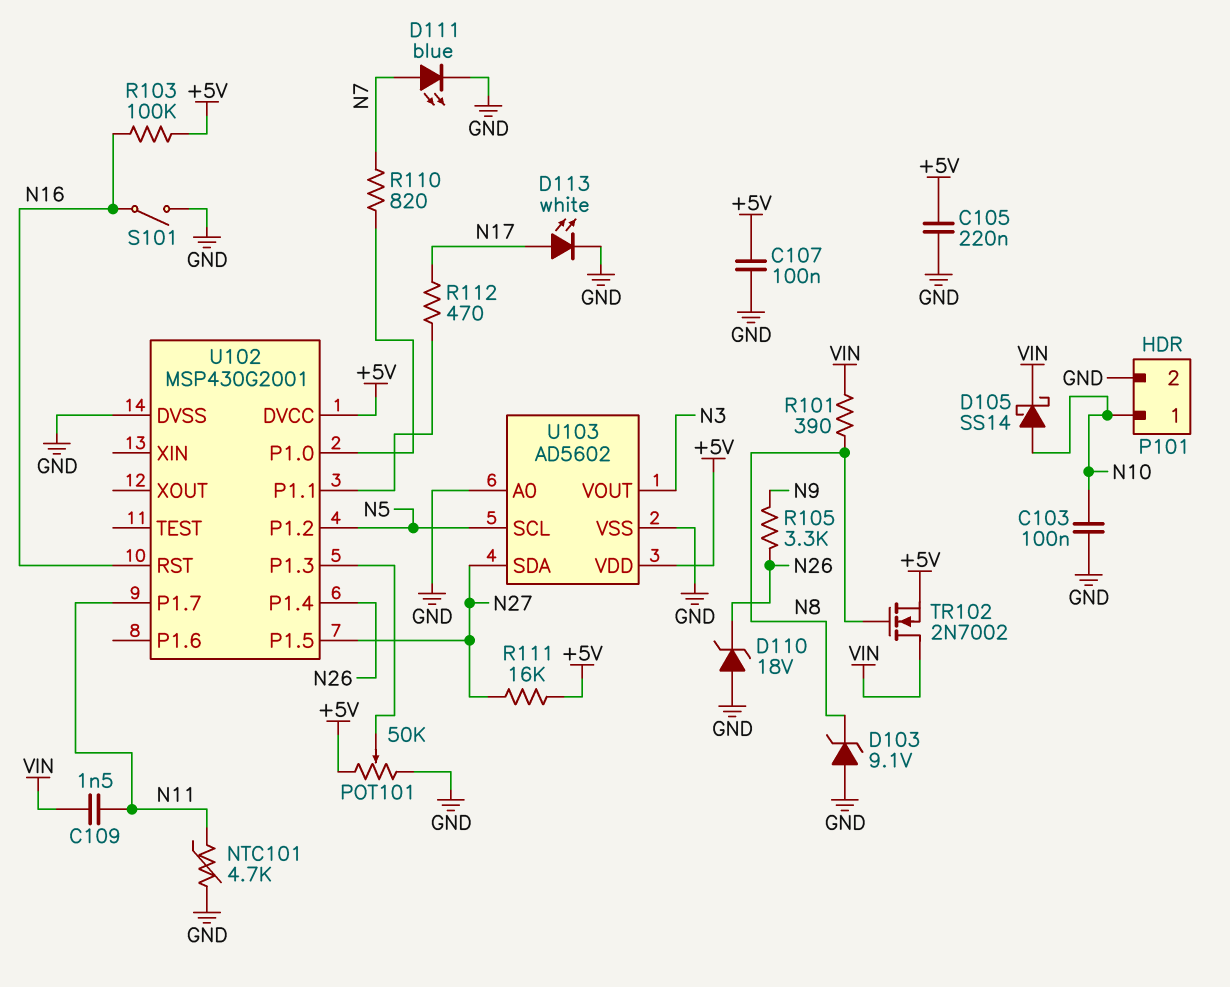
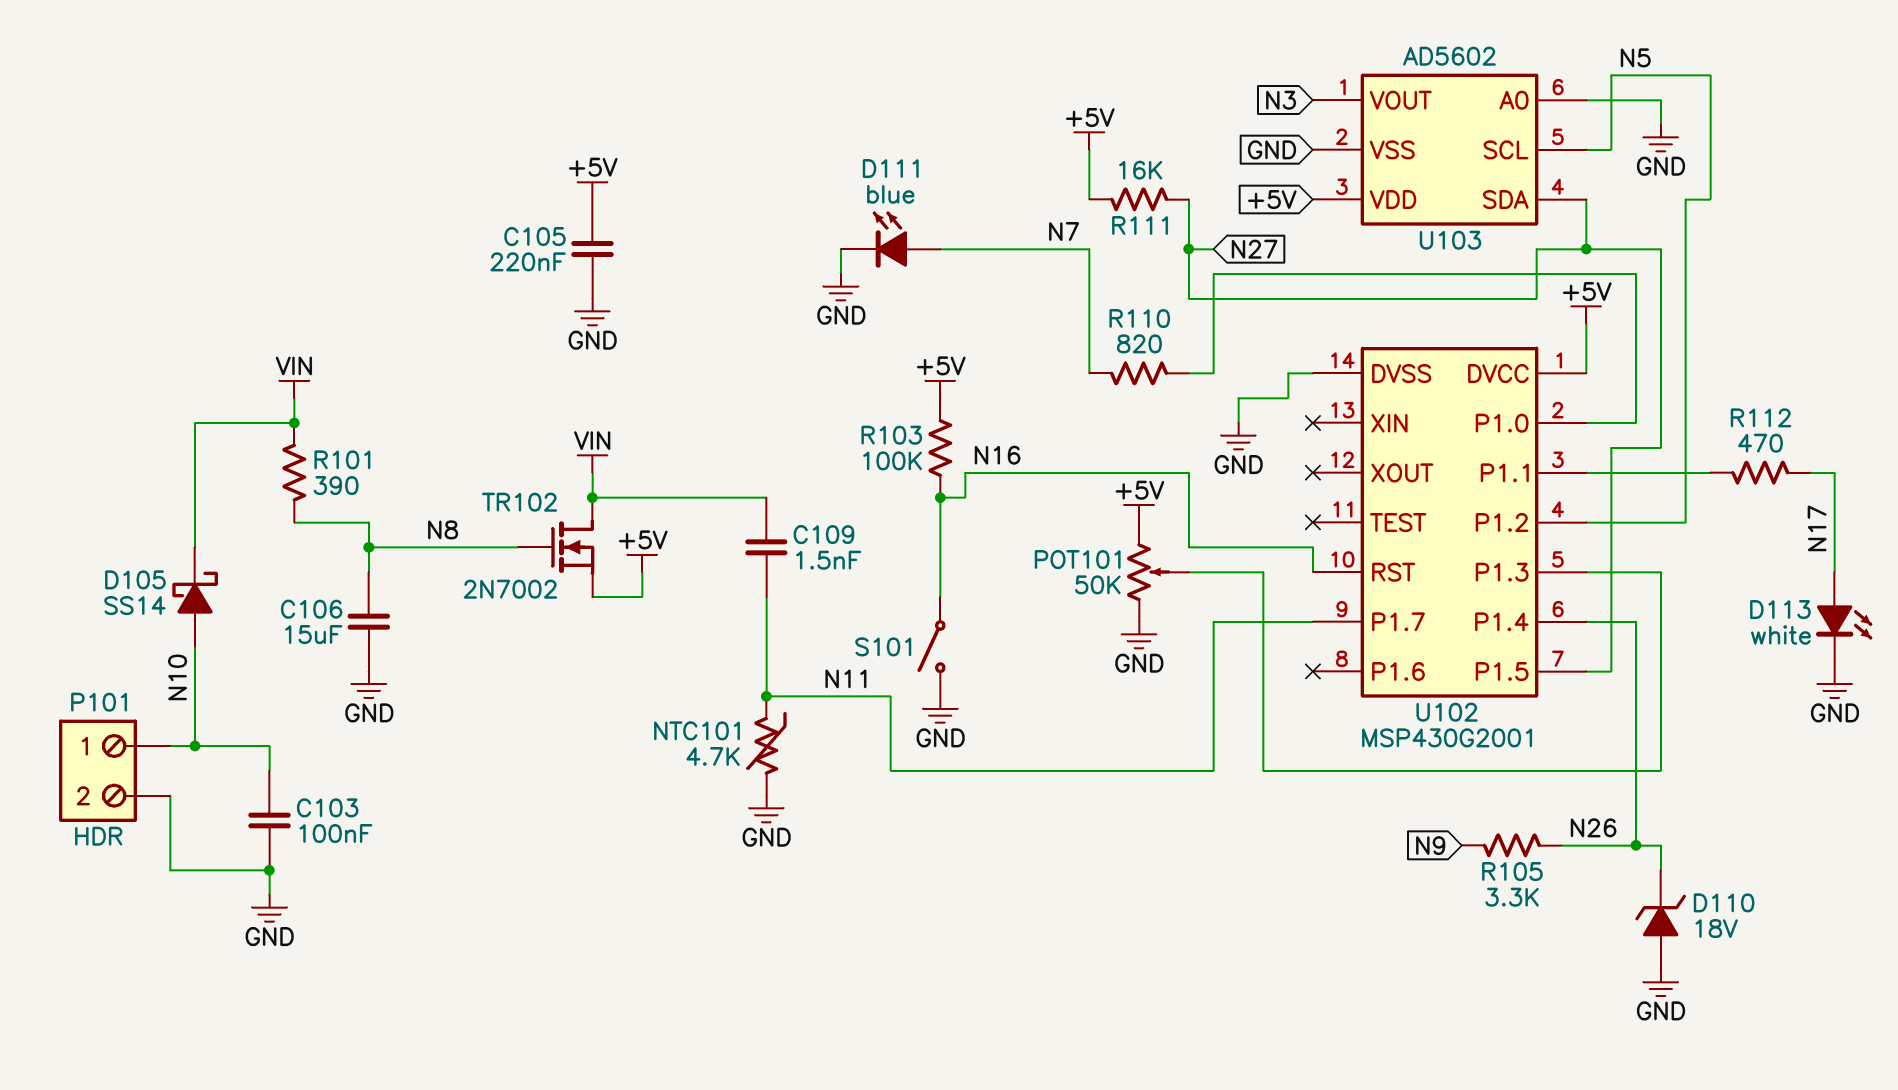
C106: none -> 15uF (GND, N8)
C107: 100nF (+5V, GND) -> none
D103: zener 9.1V (A GND, K N8) -> none

